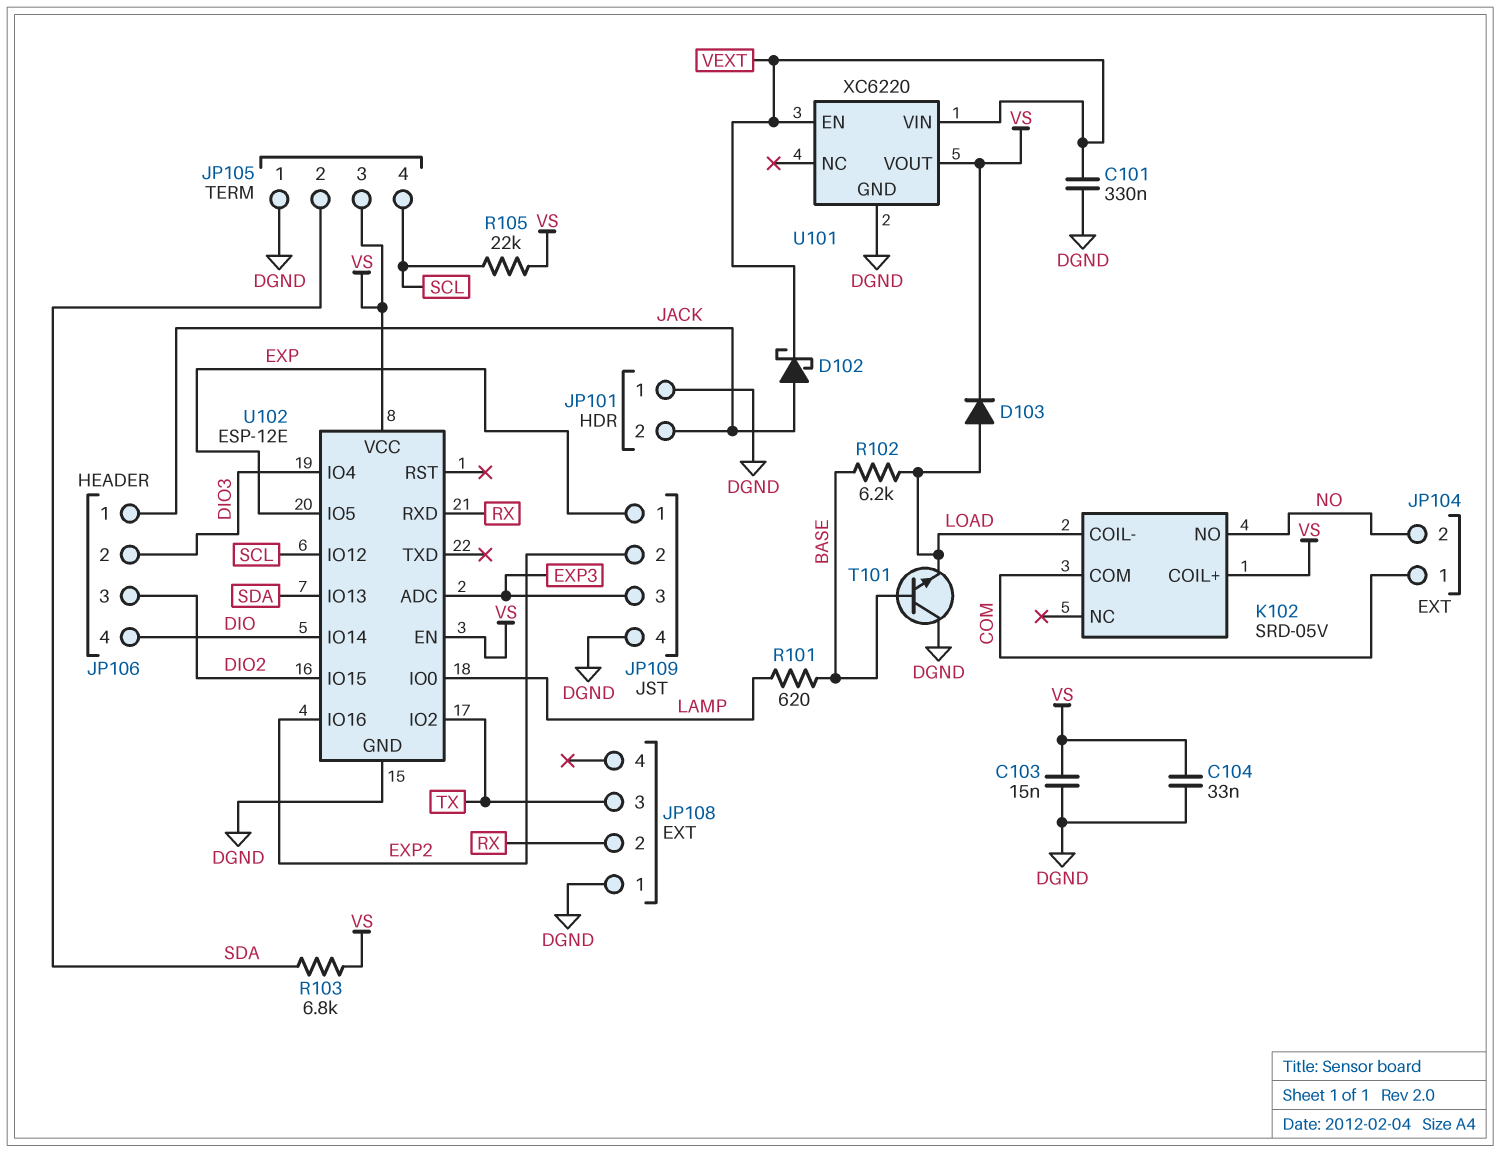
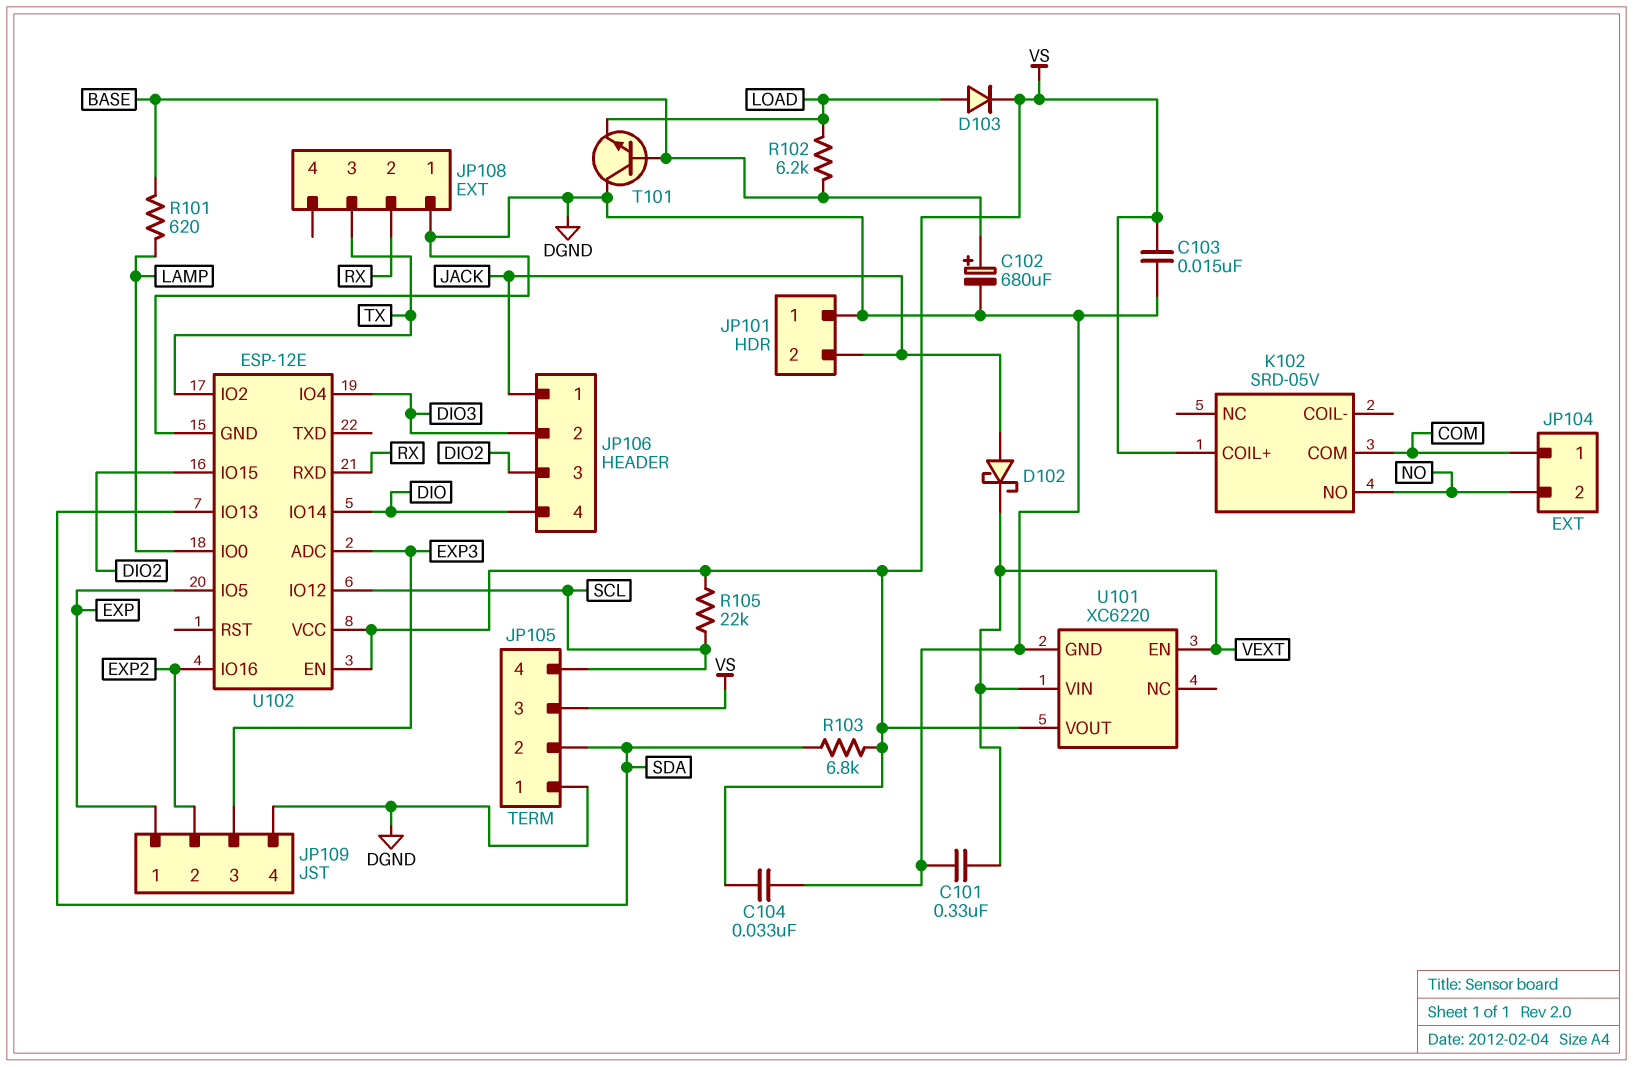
C102: none -> 680uF (plus BASE, minus DGND)
K102 pin COIL-: LOAD -> none

